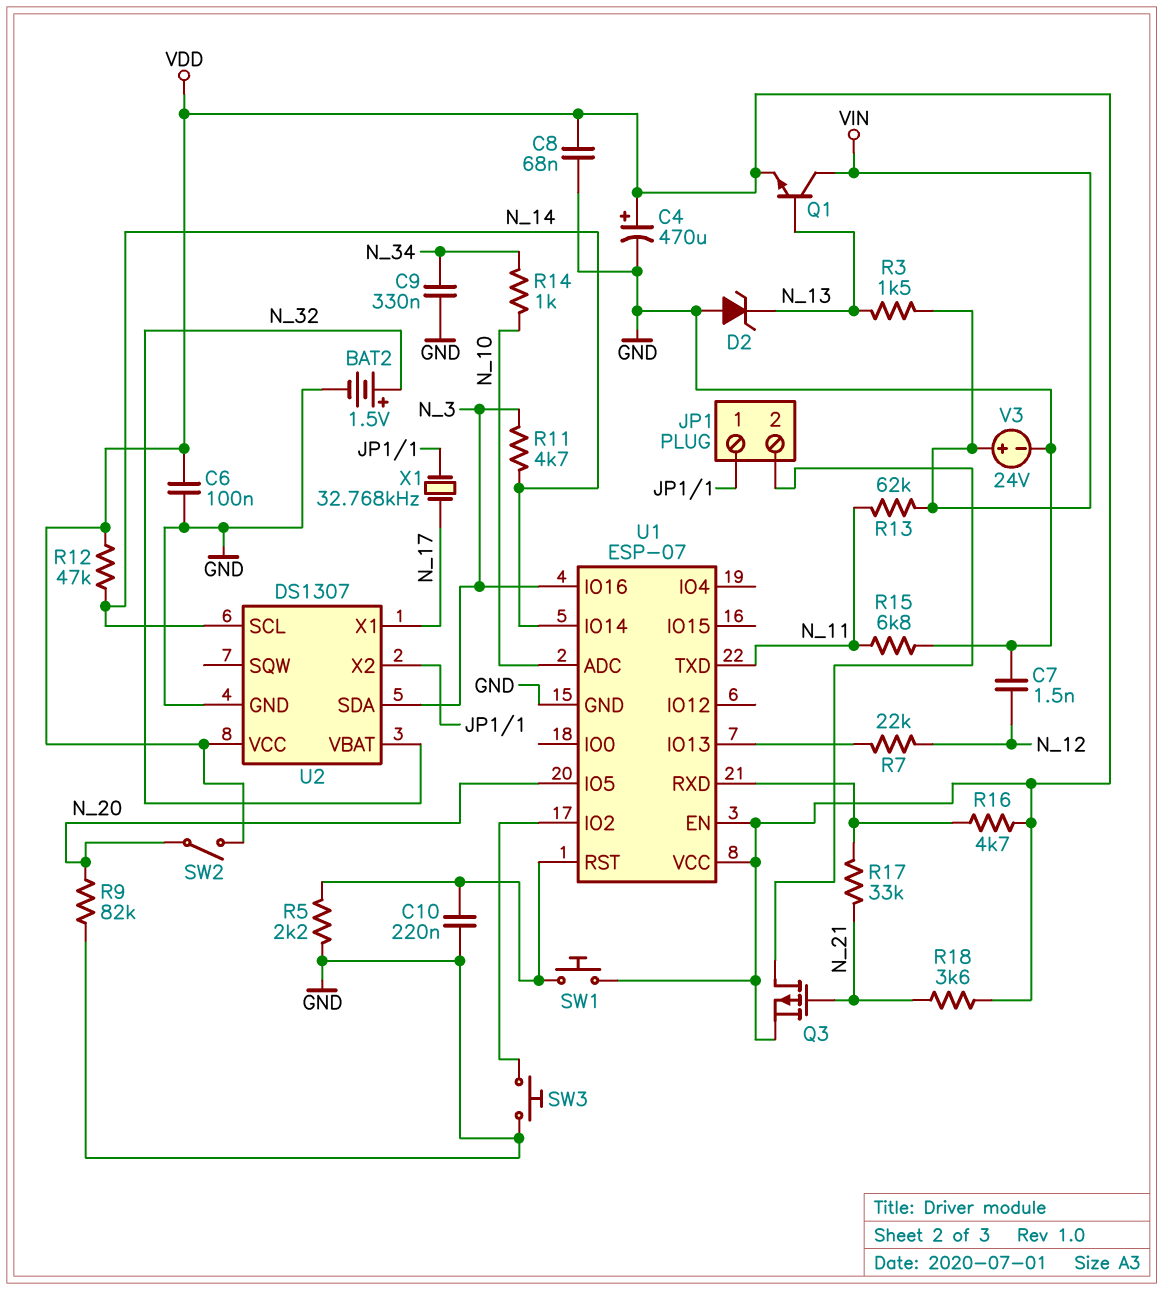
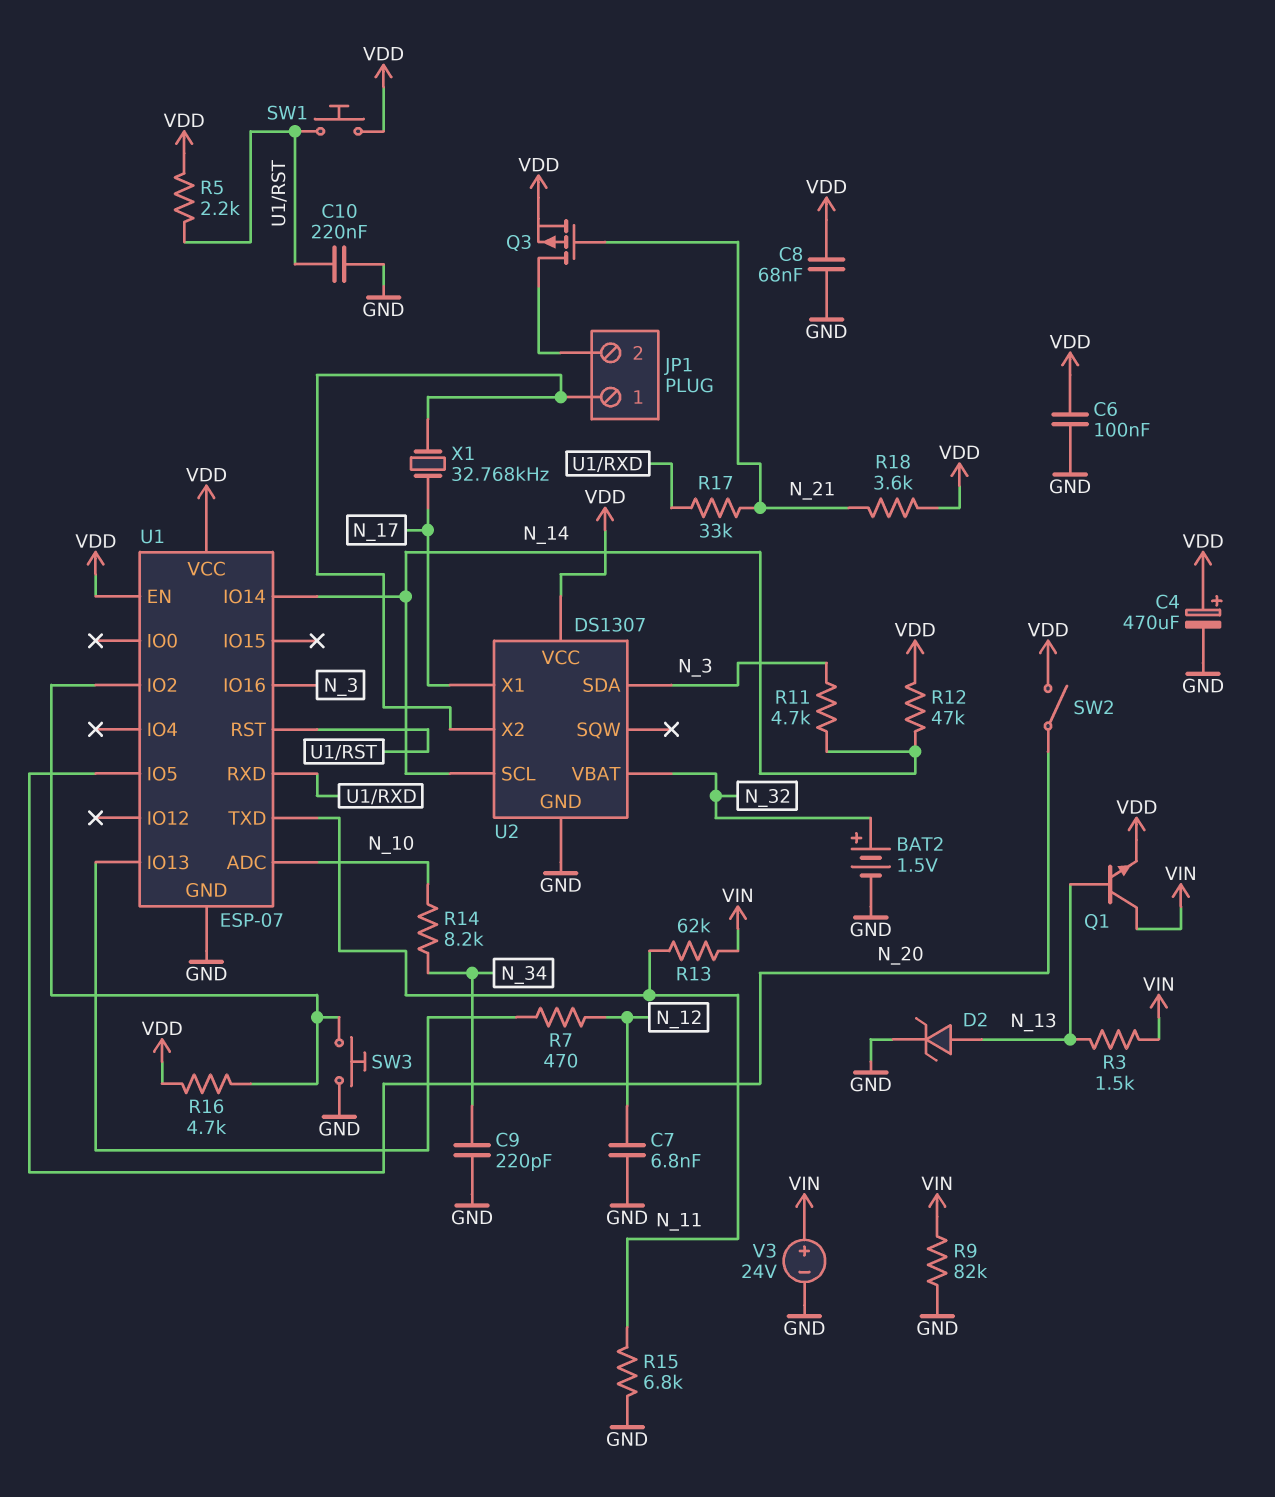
C7: 1.5nF (GND, N_12) -> 6.8nF (GND, N_12)
C9: 330nF (GND, N_34) -> 220pF (GND, N_34)
D2: zener (A GND, K N_13) -> zener (A N_13, K GND)
R5: 2.2k (GND, U1/RST) -> 2.2k (U1/RST, VDD)
R7: 22k (N_12, U1/IO13) -> 470 (N_12, U1/IO13)
R9: 82k (GND, N_20) -> 82k (GND, VIN)
R14: 1k (N_10, N_34) -> 8.2k (N_10, N_34)
R16: 4.7k (U1/RXD, VDD) -> 4.7k (U1/IO2, VDD)

